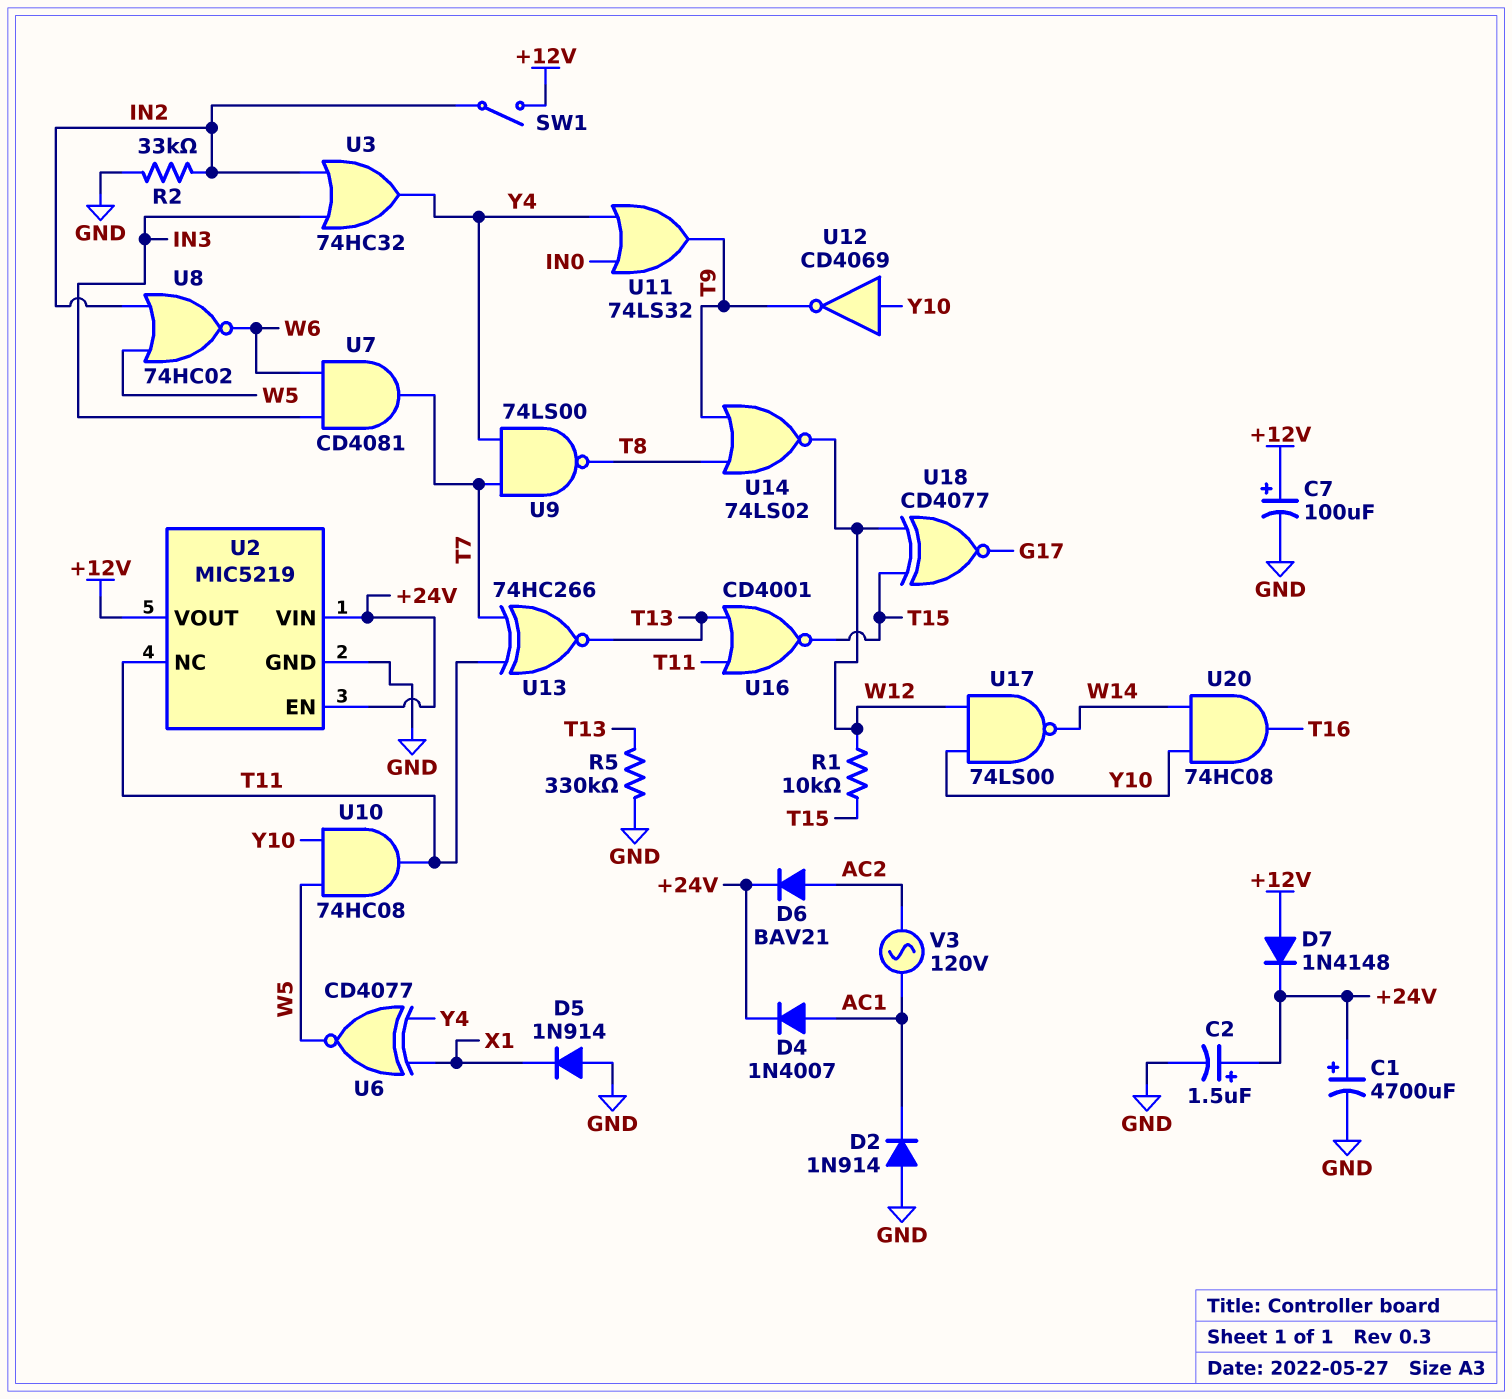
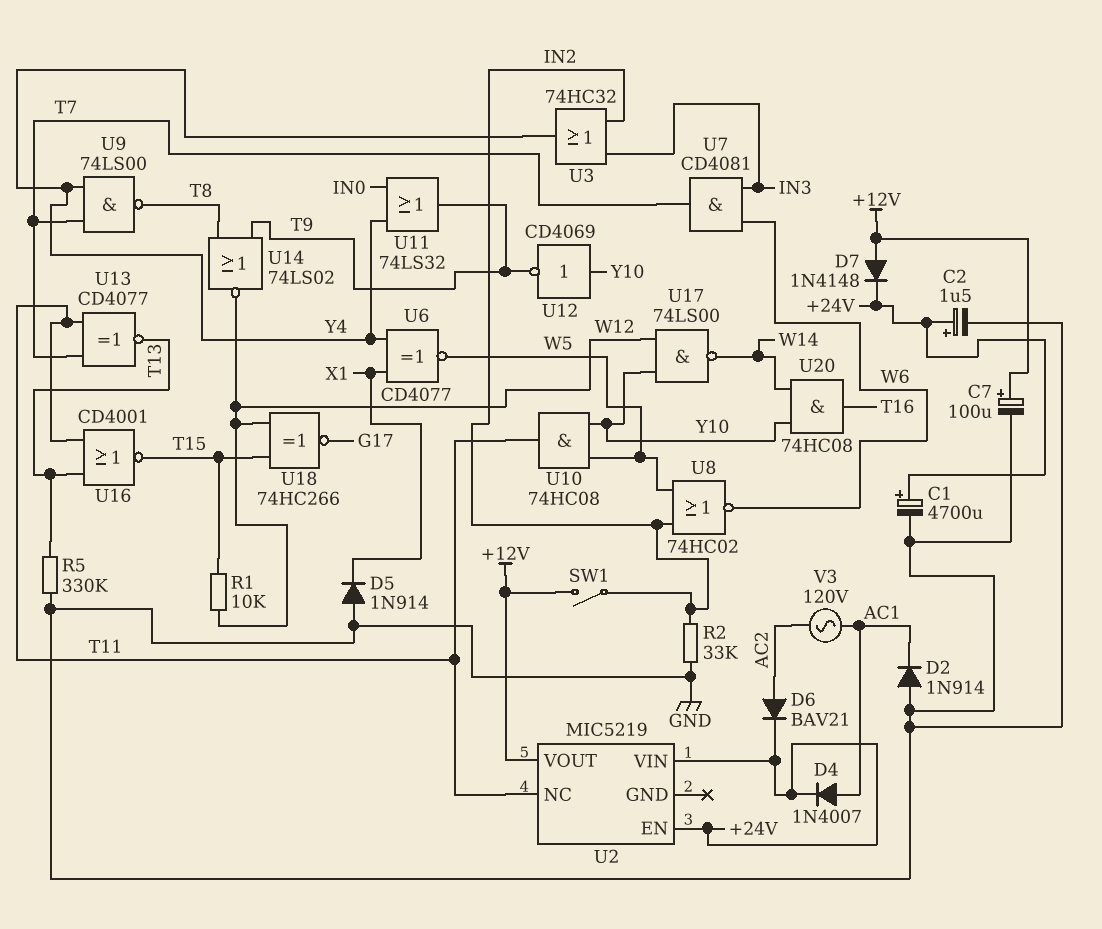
U2 pin GND: GND -> none
U13: XNOR 74HC266 (in T7, in T11, out T13) -> XNOR CD4077 (in T7, in T11, out T13)
U18: XNOR CD4077 (in T15, in W12, out G17) -> XNOR 74HC266 (in T15, in W12, out G17)

